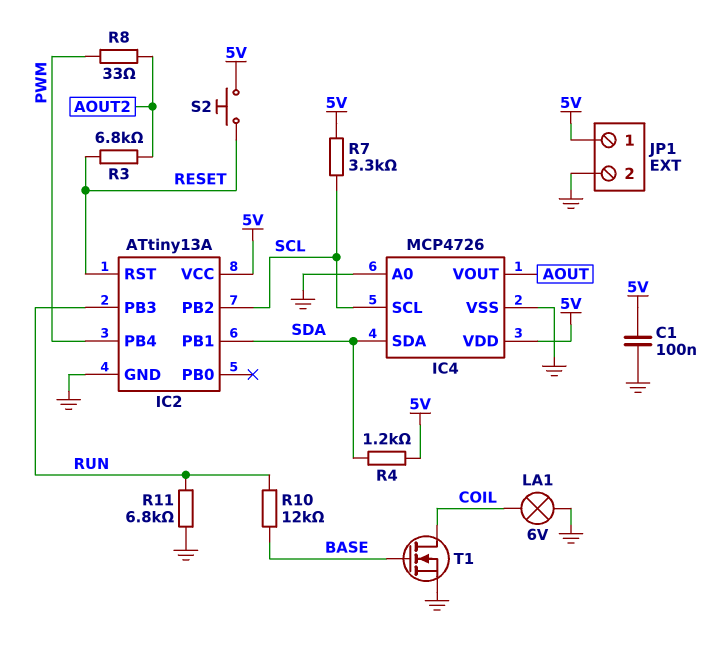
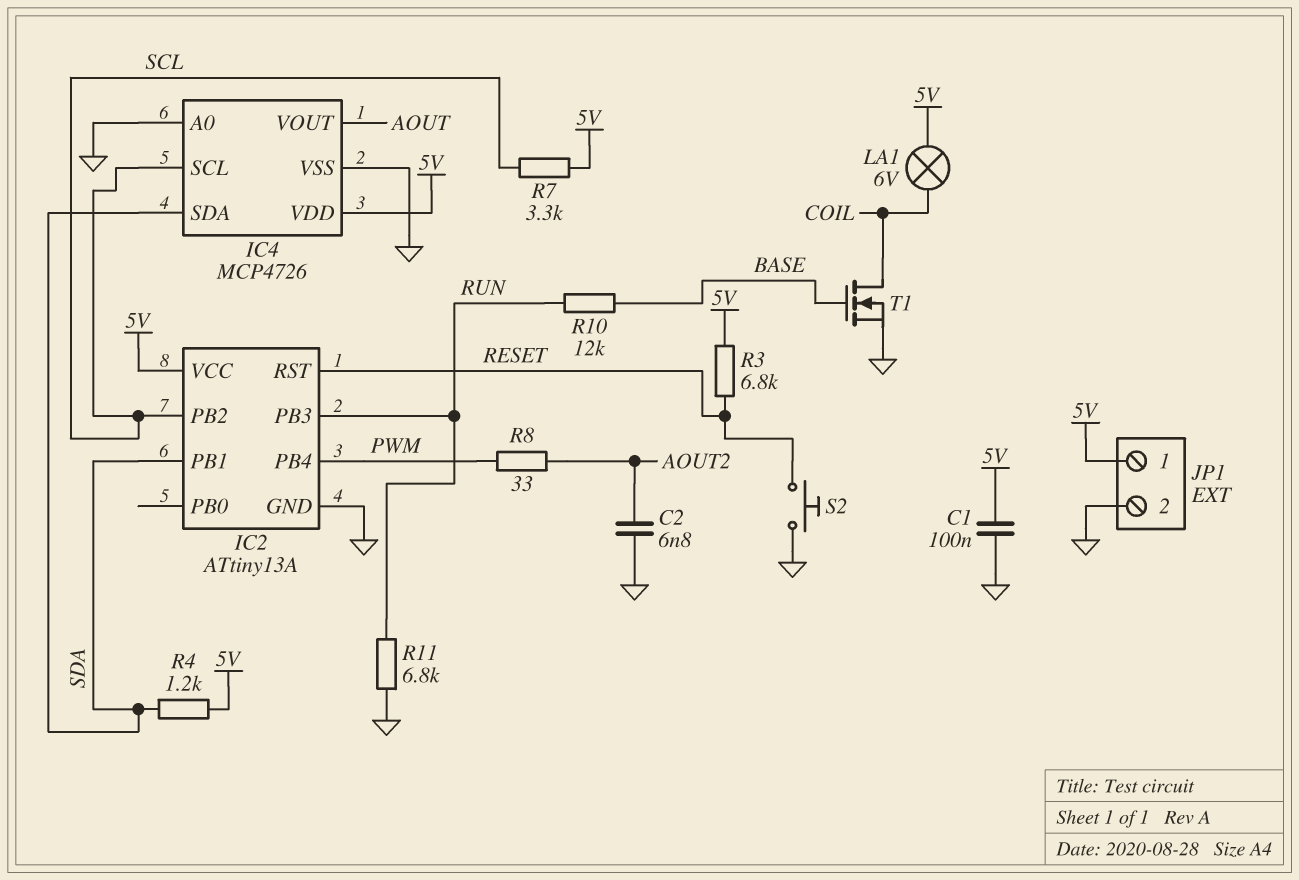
C2: none -> 6.8nF (AOUT2, GND)
LA1: lamp 6V (COIL, GND) -> lamp 6V (5V, COIL)
R3: 6.8k (AOUT2, RESET) -> 6.8k (5V, RESET)
S2: button (5V, RESET) -> button (GND, RESET)

